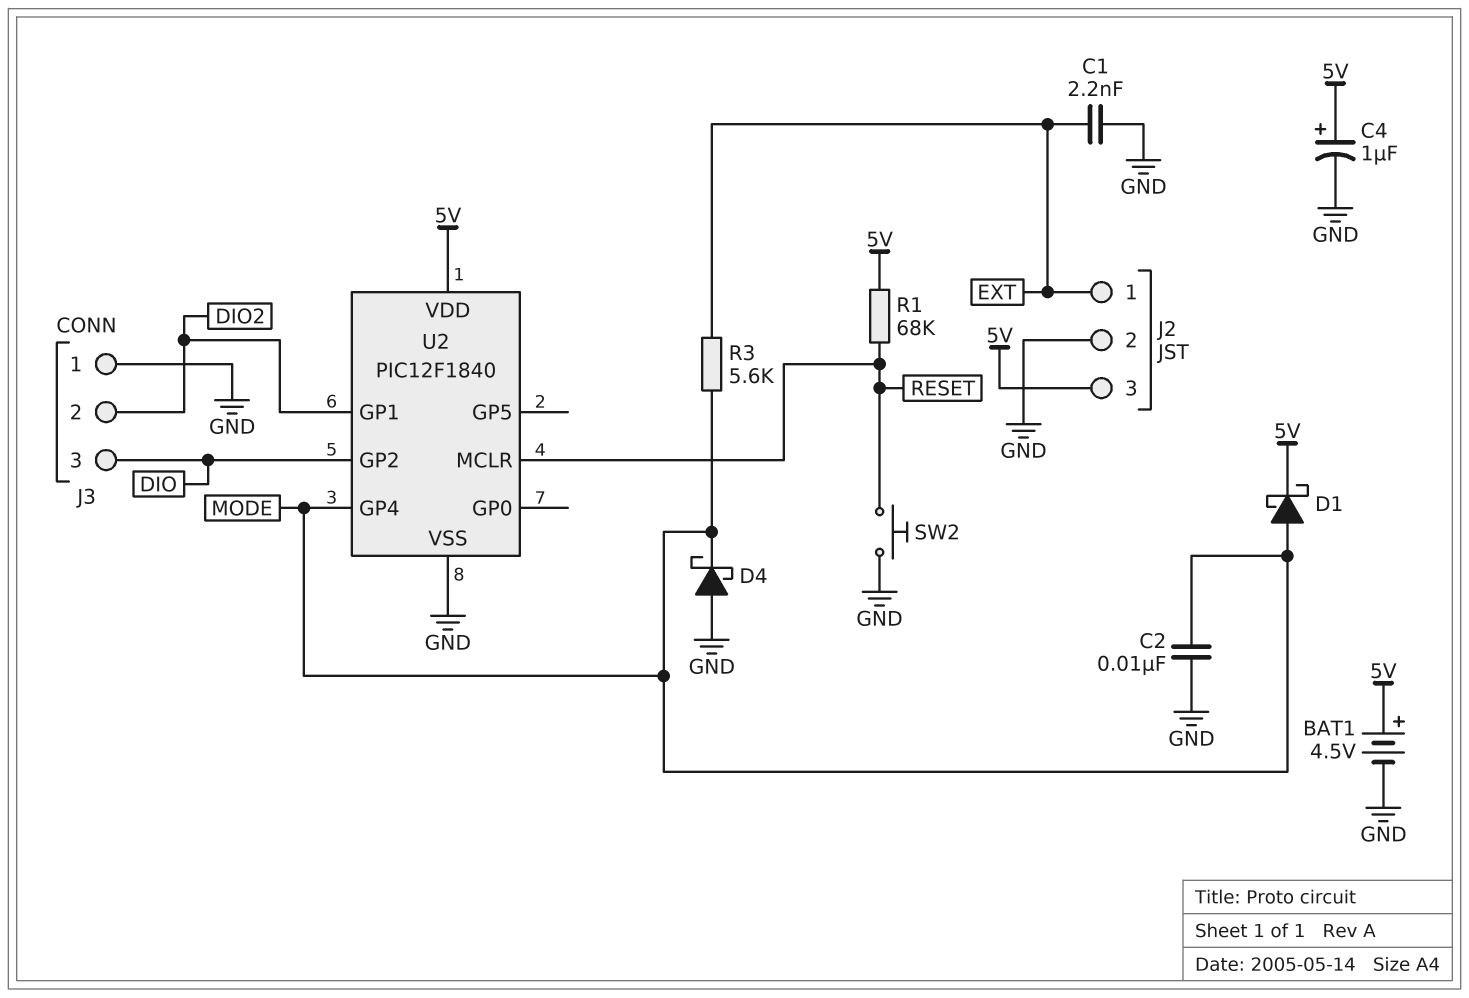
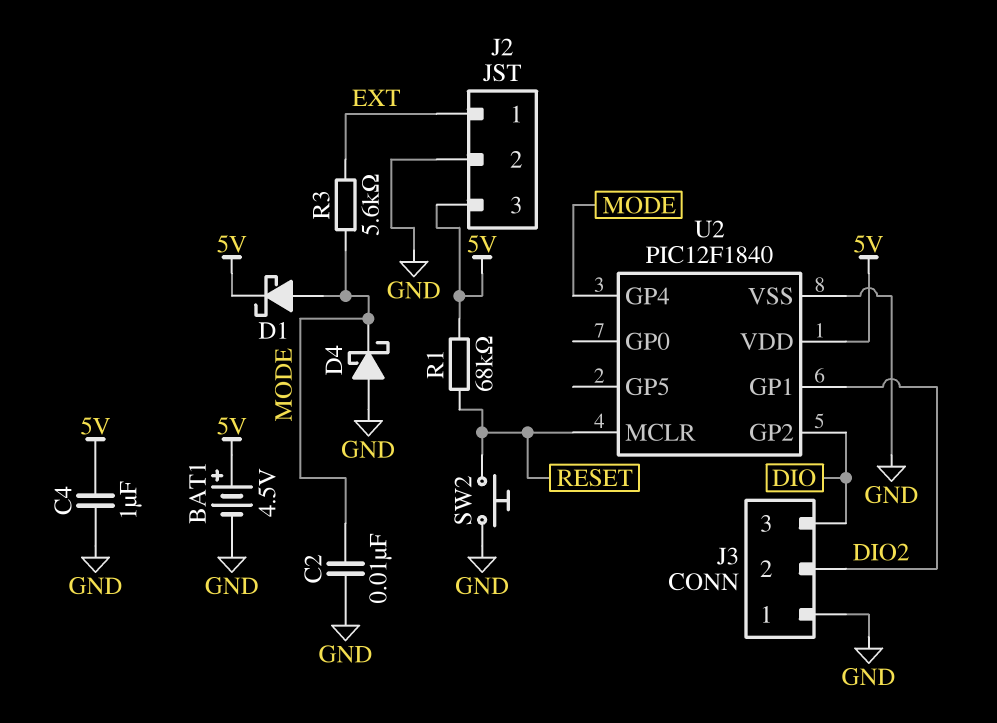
C1: 2.2nF (EXT, GND) -> none
C4: 1uF (plus 5V, minus GND) -> 1uF (5V, GND)

